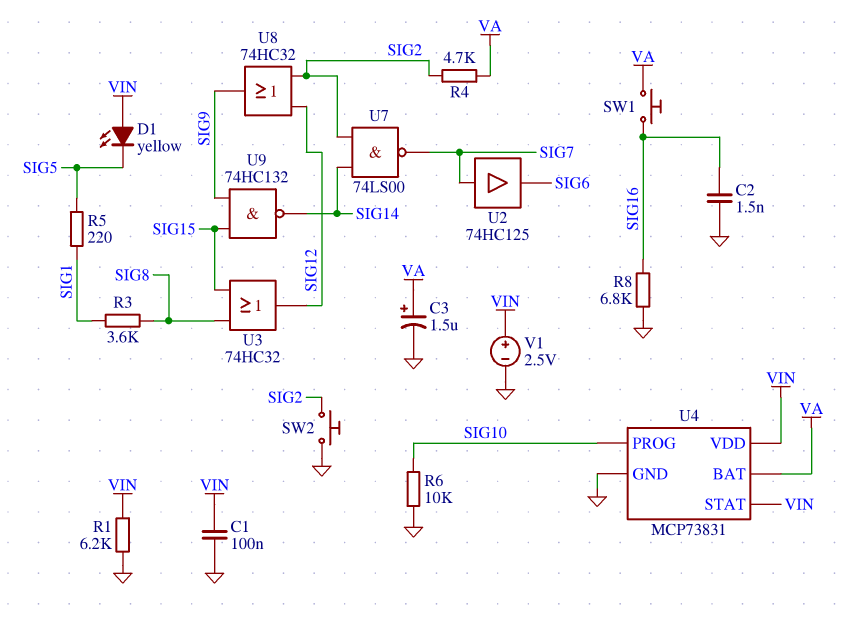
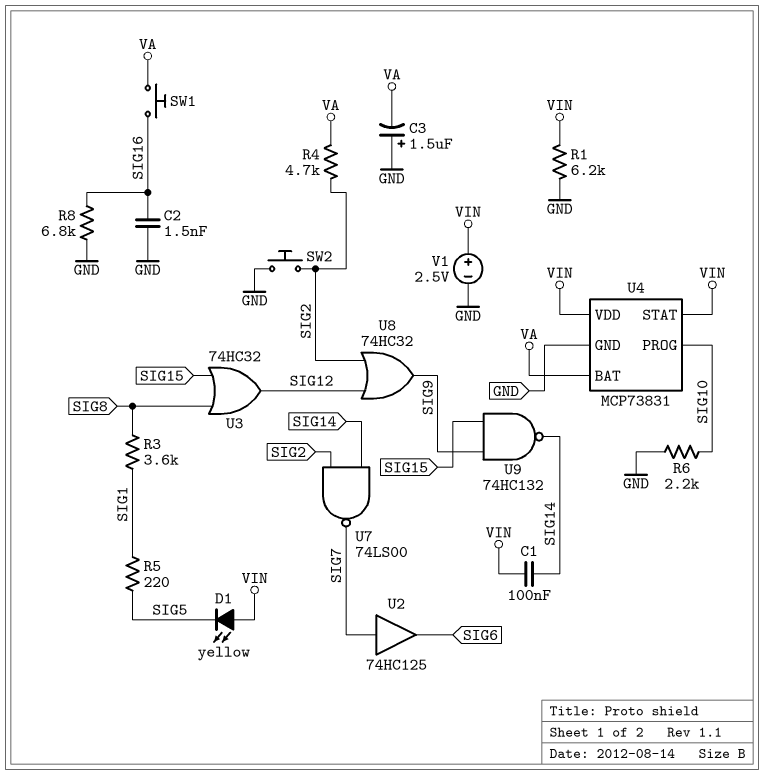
C1: 100nF (GND, VIN) -> 100nF (SIG14, VIN)
C3: 1.5uF (plus VA, minus GND) -> 1.5uF (plus GND, minus VA)
R6: 10k (GND, SIG10) -> 2.2k (GND, SIG10)

